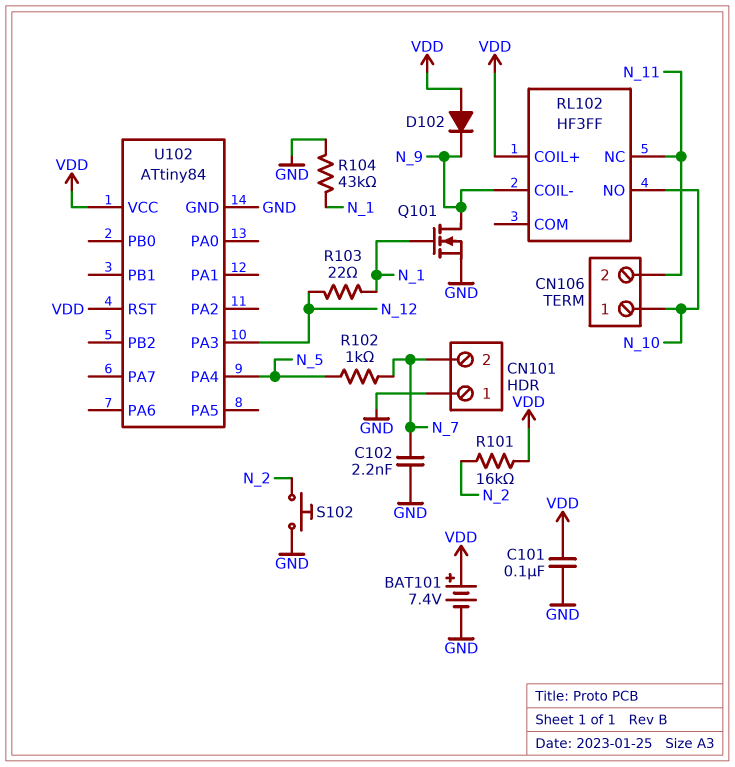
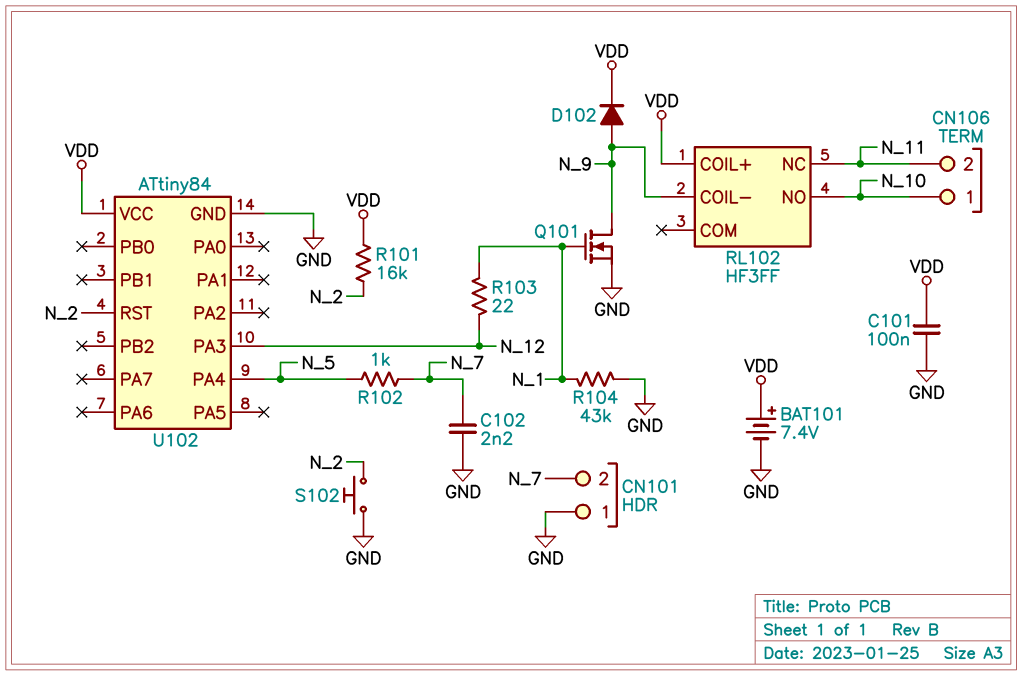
D102: diode (A VDD, K N_9) -> diode (A N_9, K VDD)
U102 pin RST: VDD -> N_2

